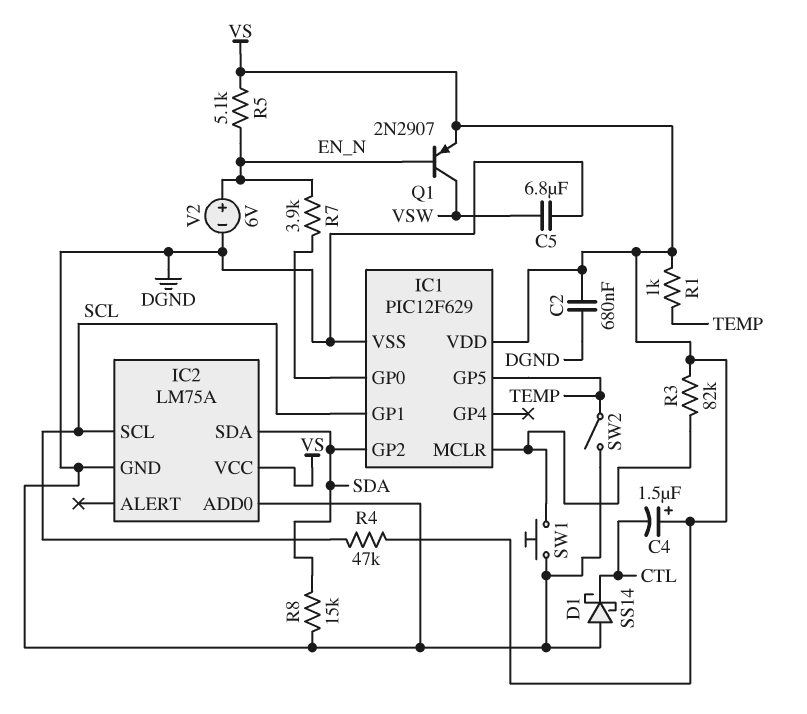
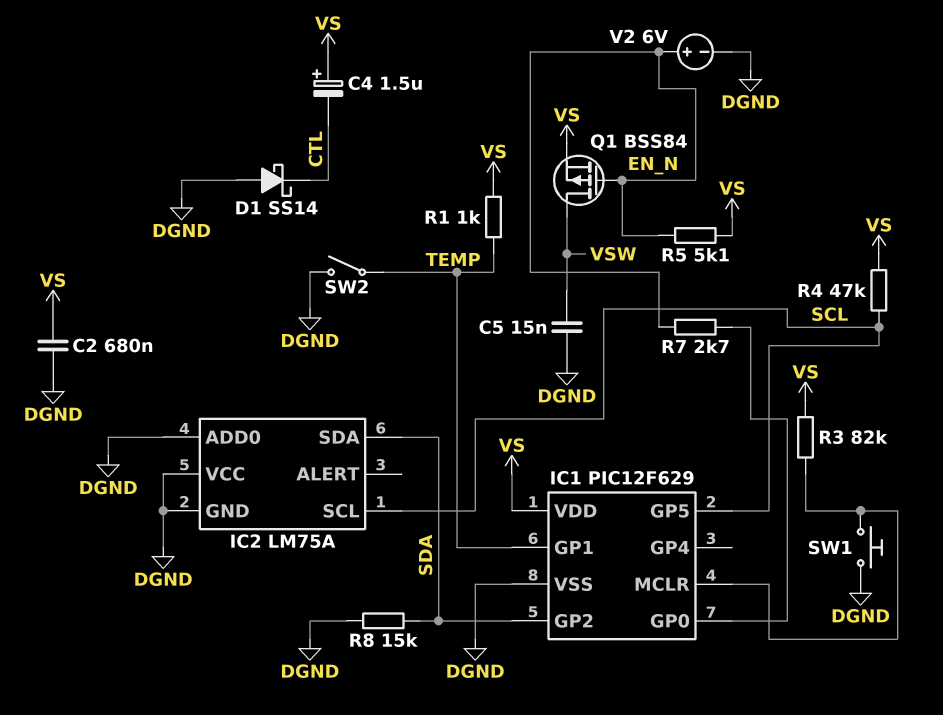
C5: 6.8uF (DGND, VSW) -> 15nF (DGND, VSW)
IC1 pin GP1: SCL -> TEMP
IC1 pin GP5: TEMP -> SCL
IC2 pin VCC: VS -> DGND
Q1: PNP 2N2907 (B EN_N, C VSW, E VS) -> PMOS BSS84 (G EN_N, D VSW, S VS)
R7: 3.9k (EN_N, IC1/GP0) -> 2.7k (EN_N, IC1/GP0)

